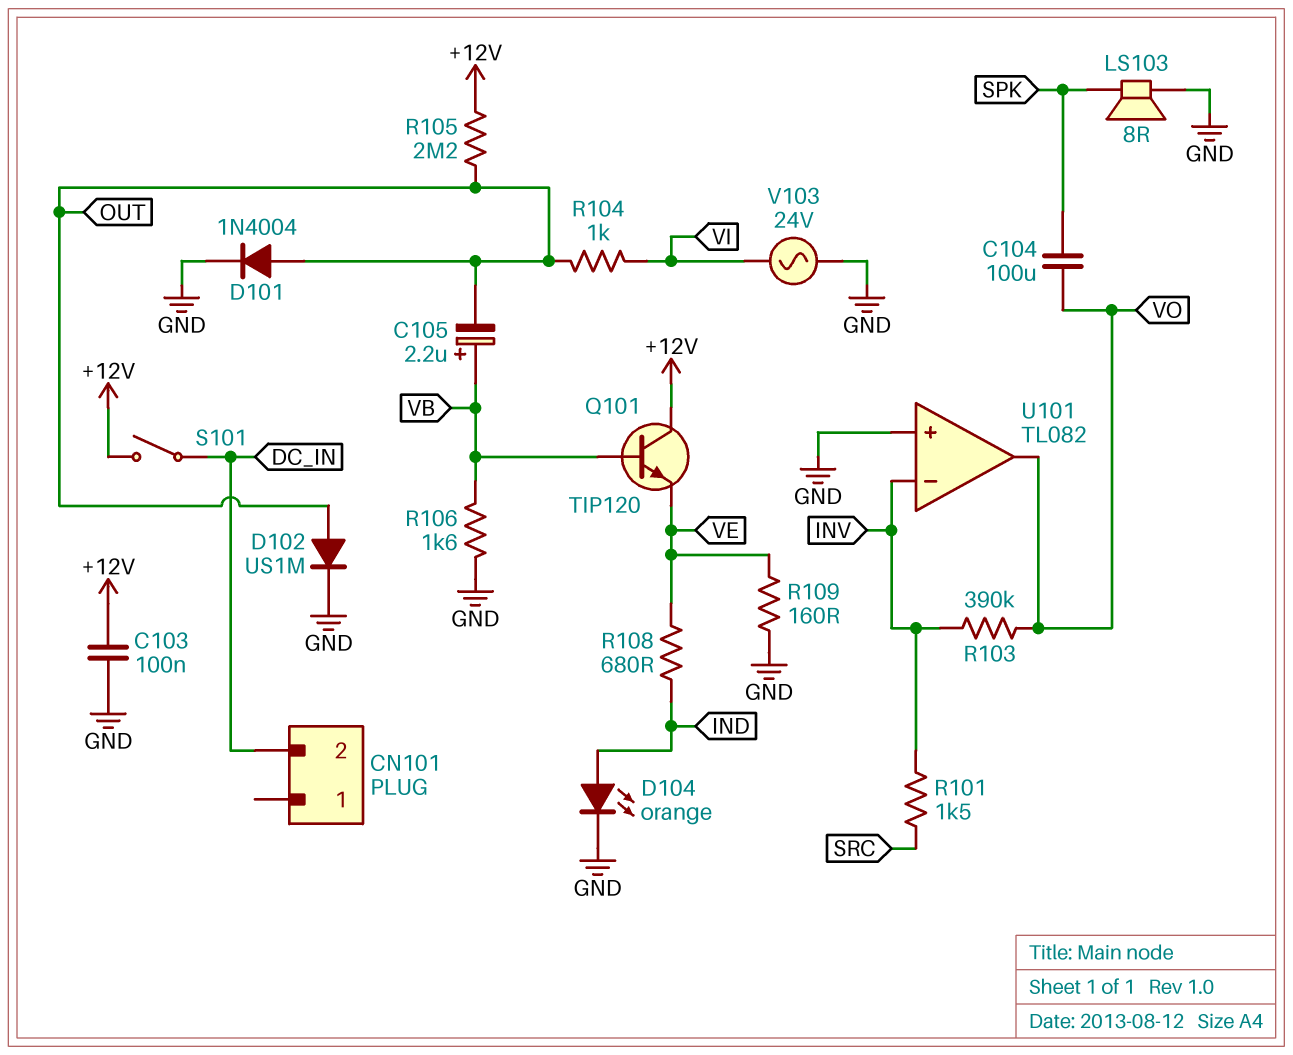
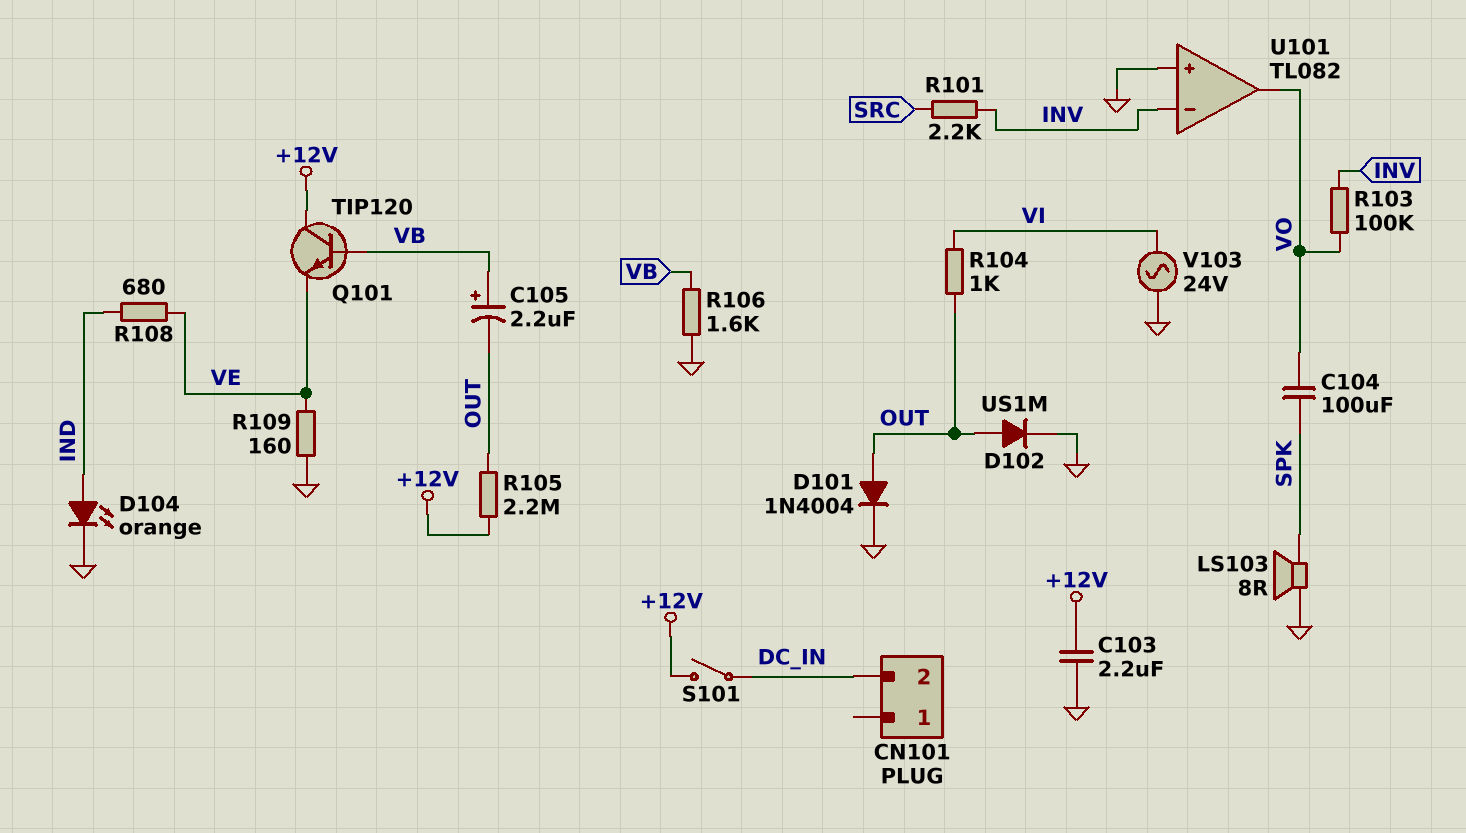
C103: 100nF (+12V, GND) -> 2.2uF (+12V, GND)
R101: 1.5k (INV, SRC) -> 2.2k (INV, SRC)
R103: 390k (INV, VO) -> 100k (INV, VO)

